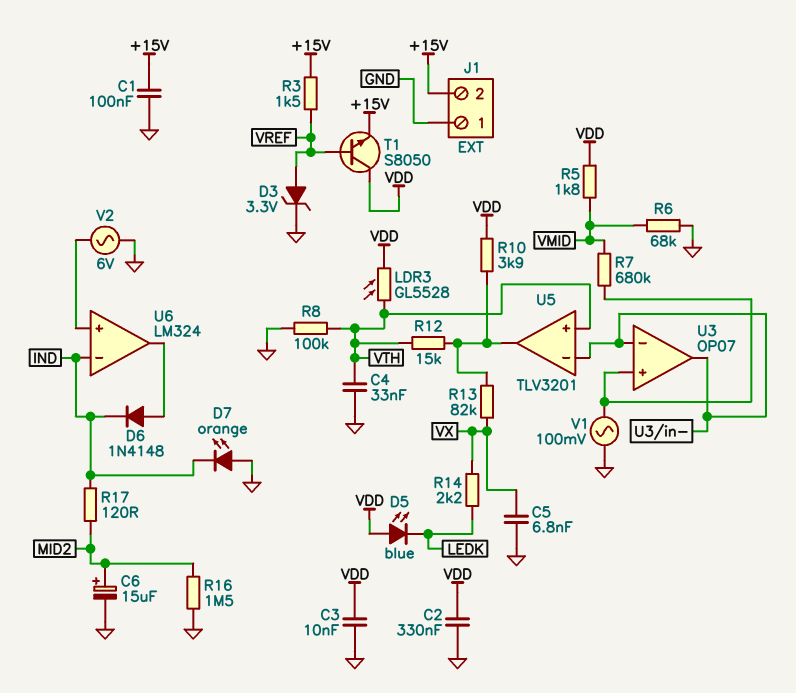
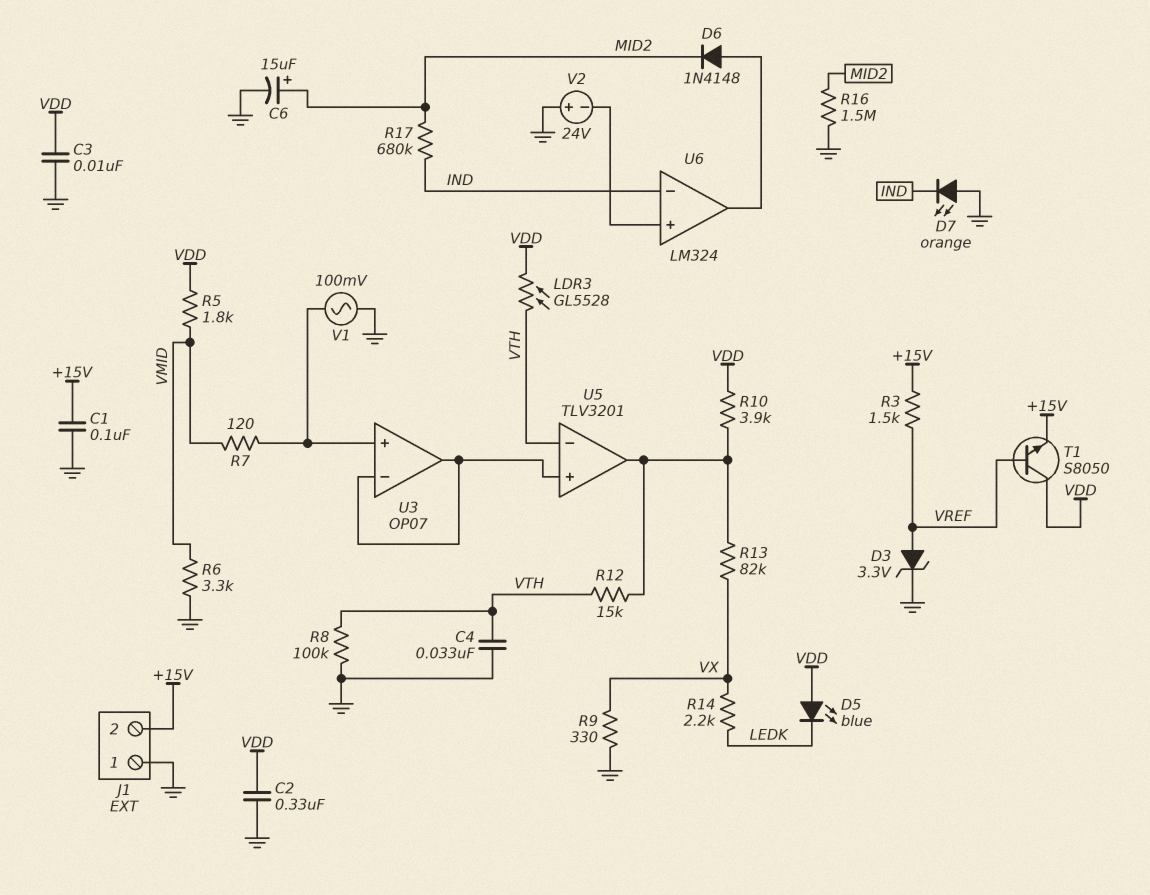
C5: 6.8nF (GND, VX) -> none
D6: diode 1N4148 (A U6/out, K IND) -> diode 1N4148 (A U6/out, K MID2)
R6: 68k (GND, VMID) -> 3.3k (GND, VMID)
R7: 680k (U3/in+, VMID) -> 120 (U3/in+, VMID)
R9: none -> 330 (GND, VX)
R17: 120 (IND, MID2) -> 680k (IND, MID2)
U5 pin in+: VTH -> U3/in-
U5 pin in-: U3/in- -> VTH
V2: AC 6V (GND, U6/in+) -> 24V (plus GND, minus U6/in+)

